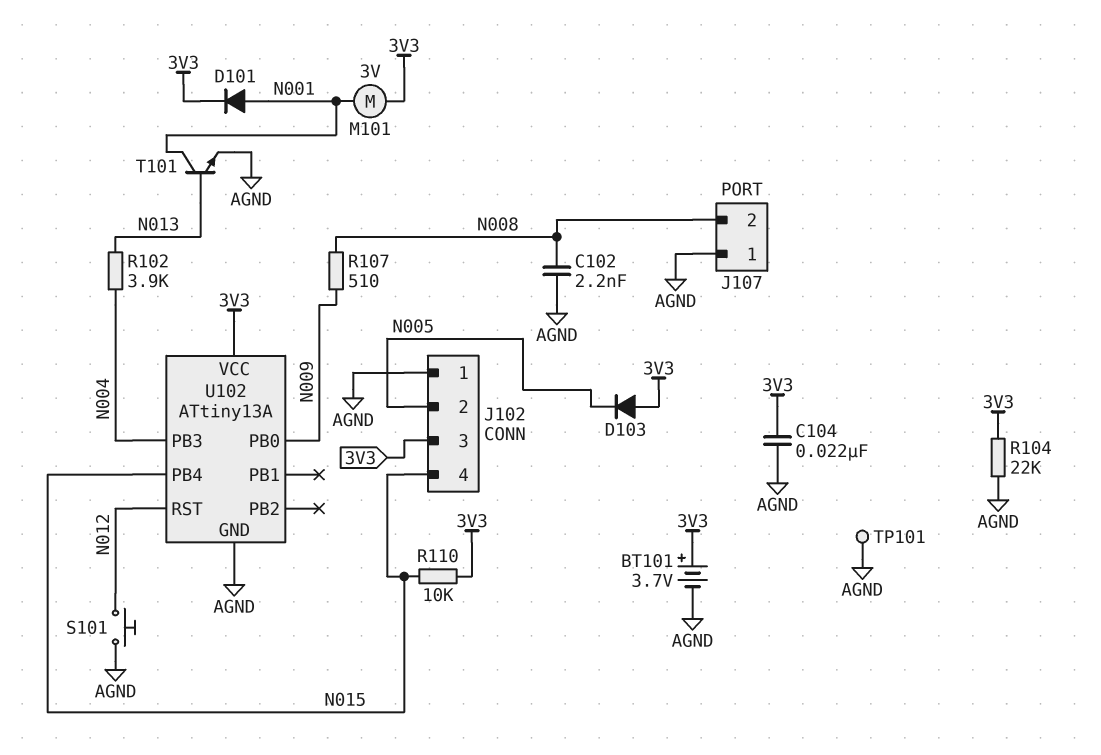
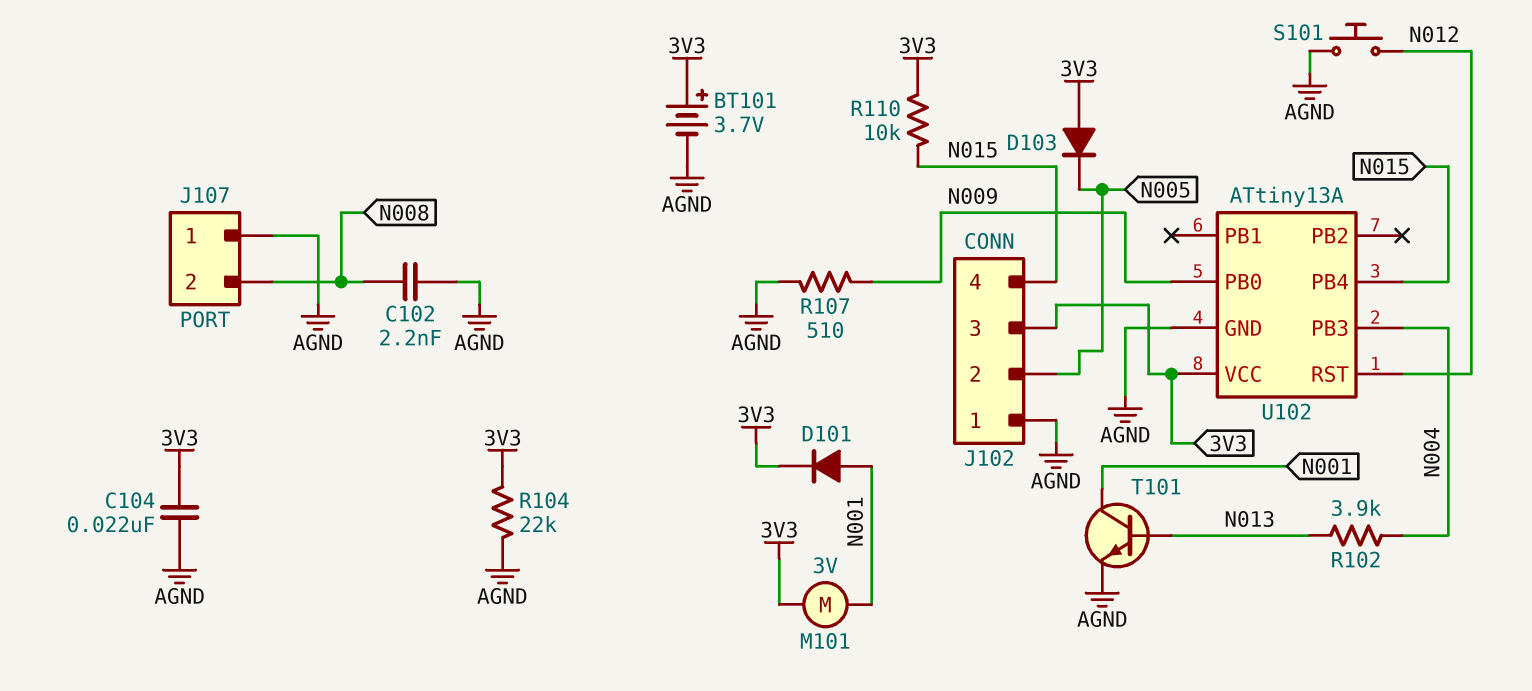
R107: 510 (N008, N009) -> 510 (AGND, N009)
TP101: test point (AGND) -> none

